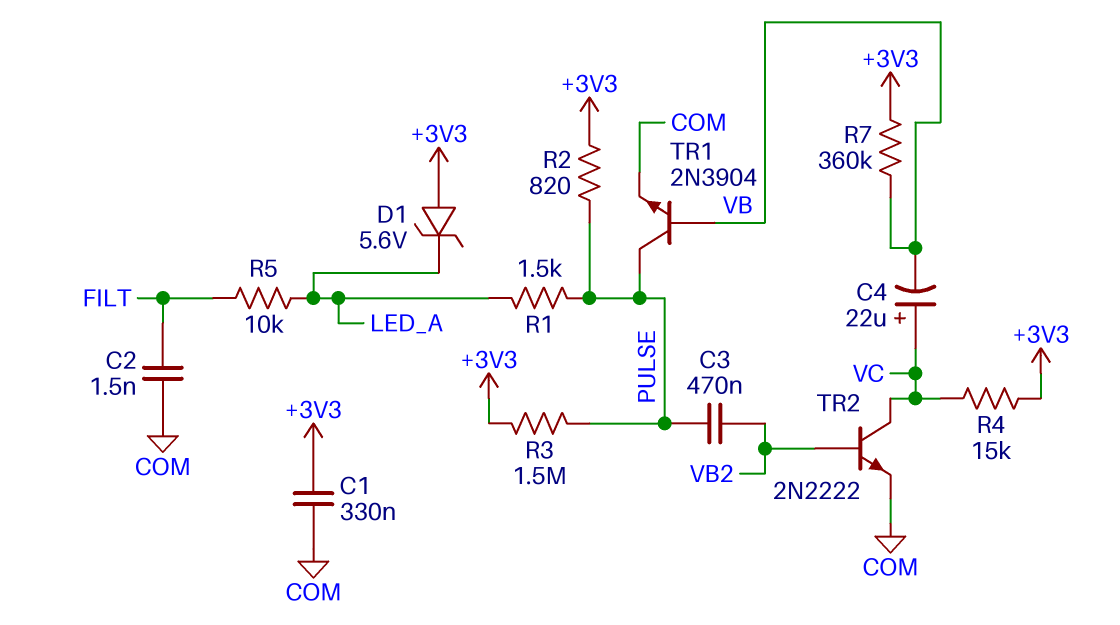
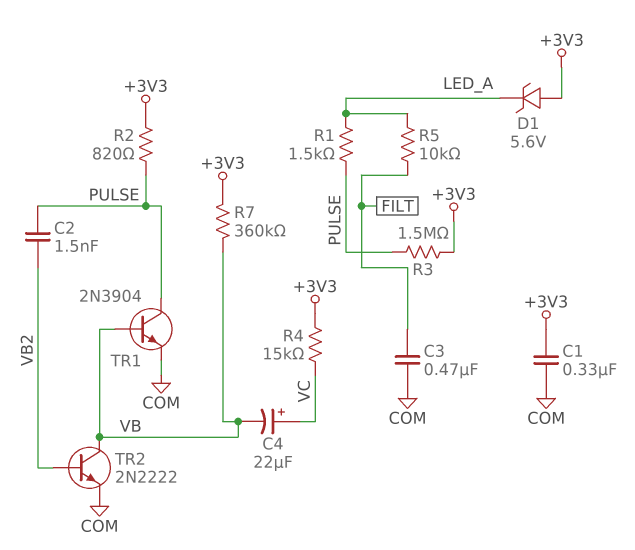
C2: 1.5nF (COM, FILT) -> 1.5nF (PULSE, VB2)
C3: 470nF (PULSE, VB2) -> 470nF (COM, FILT)
TR2: NPN 2N2222 (B VB2, C VC, E COM) -> NPN 2N2222 (B VB2, C VB, E COM)

